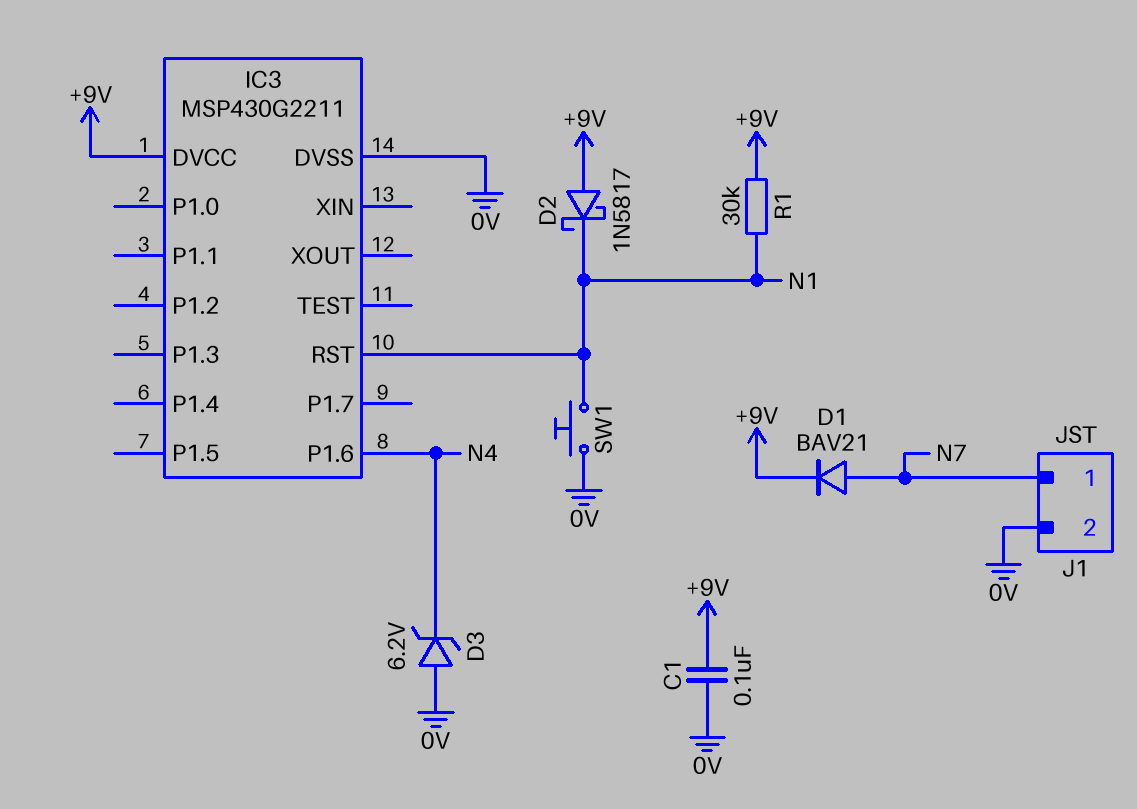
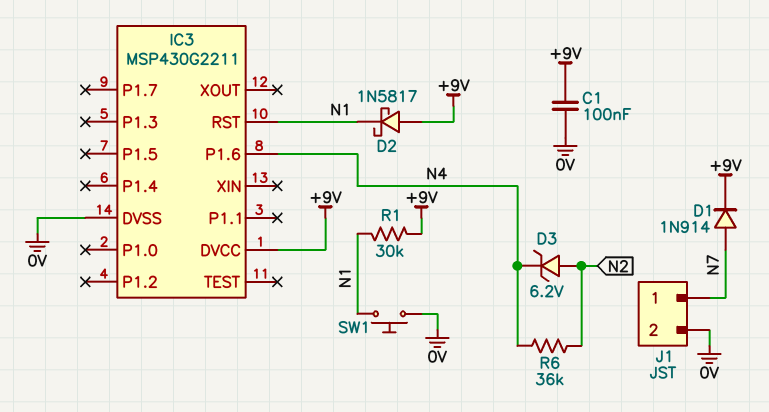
D1: diode BAV21 (A N7, K +9V) -> diode 1N914 (A N7, K +9V)
D3: zener 6.2V (A 0V, K N4) -> zener 6.2V (A N2, K N4)
R6: none -> 36k (N2, N4)

